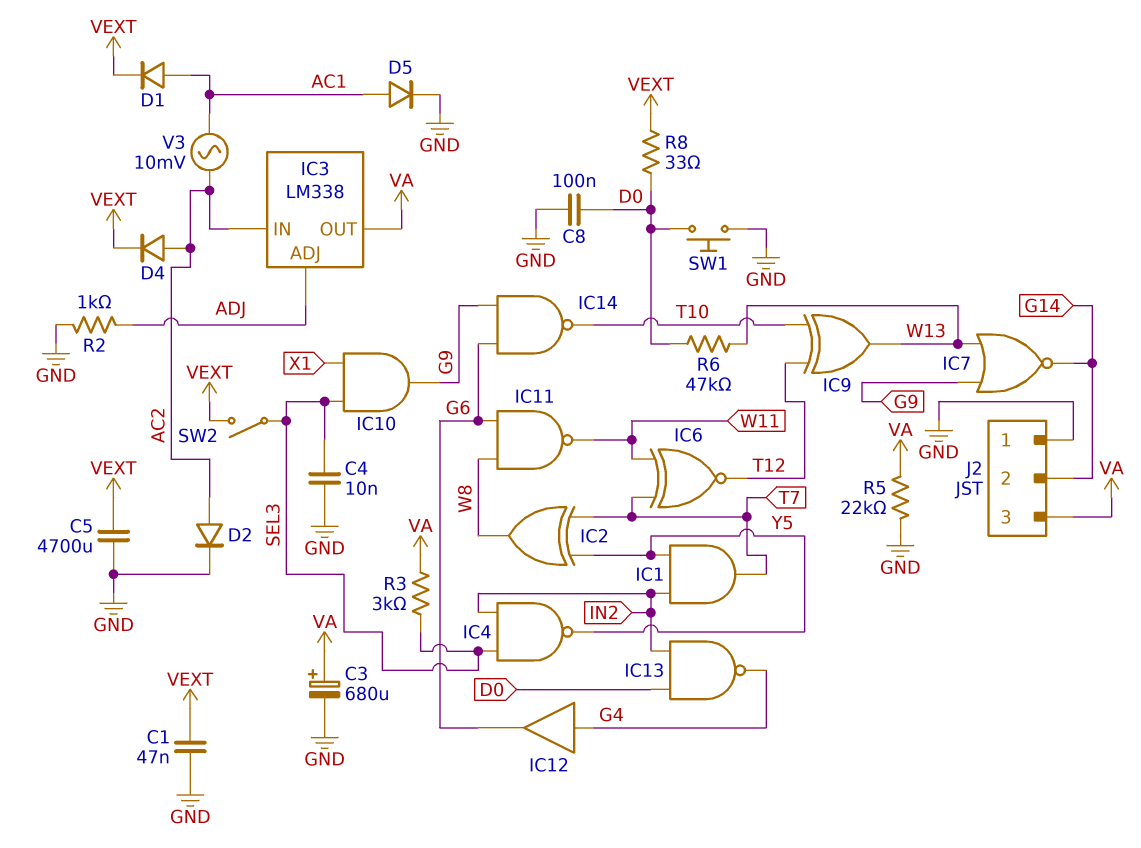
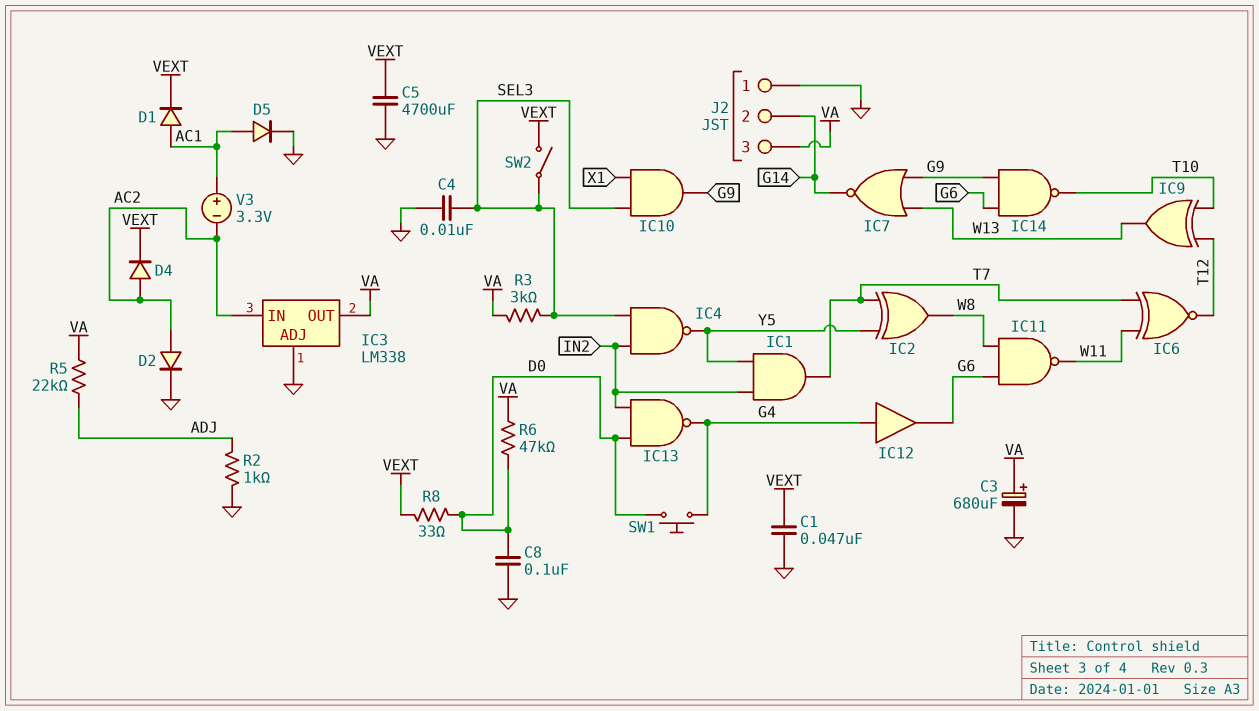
IC3 pin ADJ: ADJ -> GND
R5: 22k (GND, VA) -> 22k (ADJ, VA)
R6: 47k (D0, W13) -> 47k (D0, VA)
SW1: button (D0, GND) -> button (D0, G4)
V3: AC 10mV (AC1, AC2) -> 3.3V (plus AC1, minus AC2)

